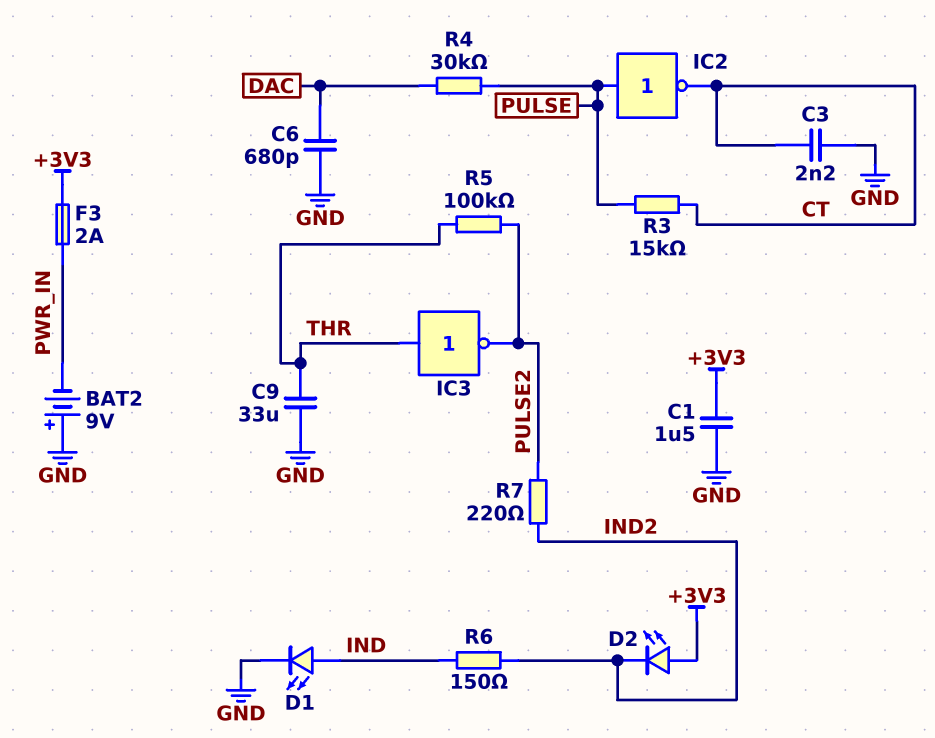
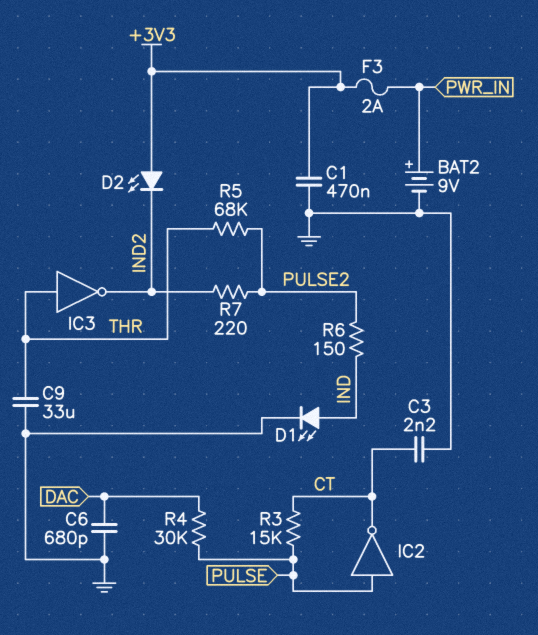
BAT2: 9V (plus GND, minus PWR_IN) -> 9V (plus PWR_IN, minus GND)
C1: 1.5uF (+3V3, GND) -> 470nF (+3V3, GND)
IC3: NOT (in THR, out PULSE2) -> NOT (in THR, out IND2)
R5: 100k (PULSE2, THR) -> 68k (PULSE2, THR)
R6: 150 (IND, IND2) -> 150 (IND, PULSE2)

